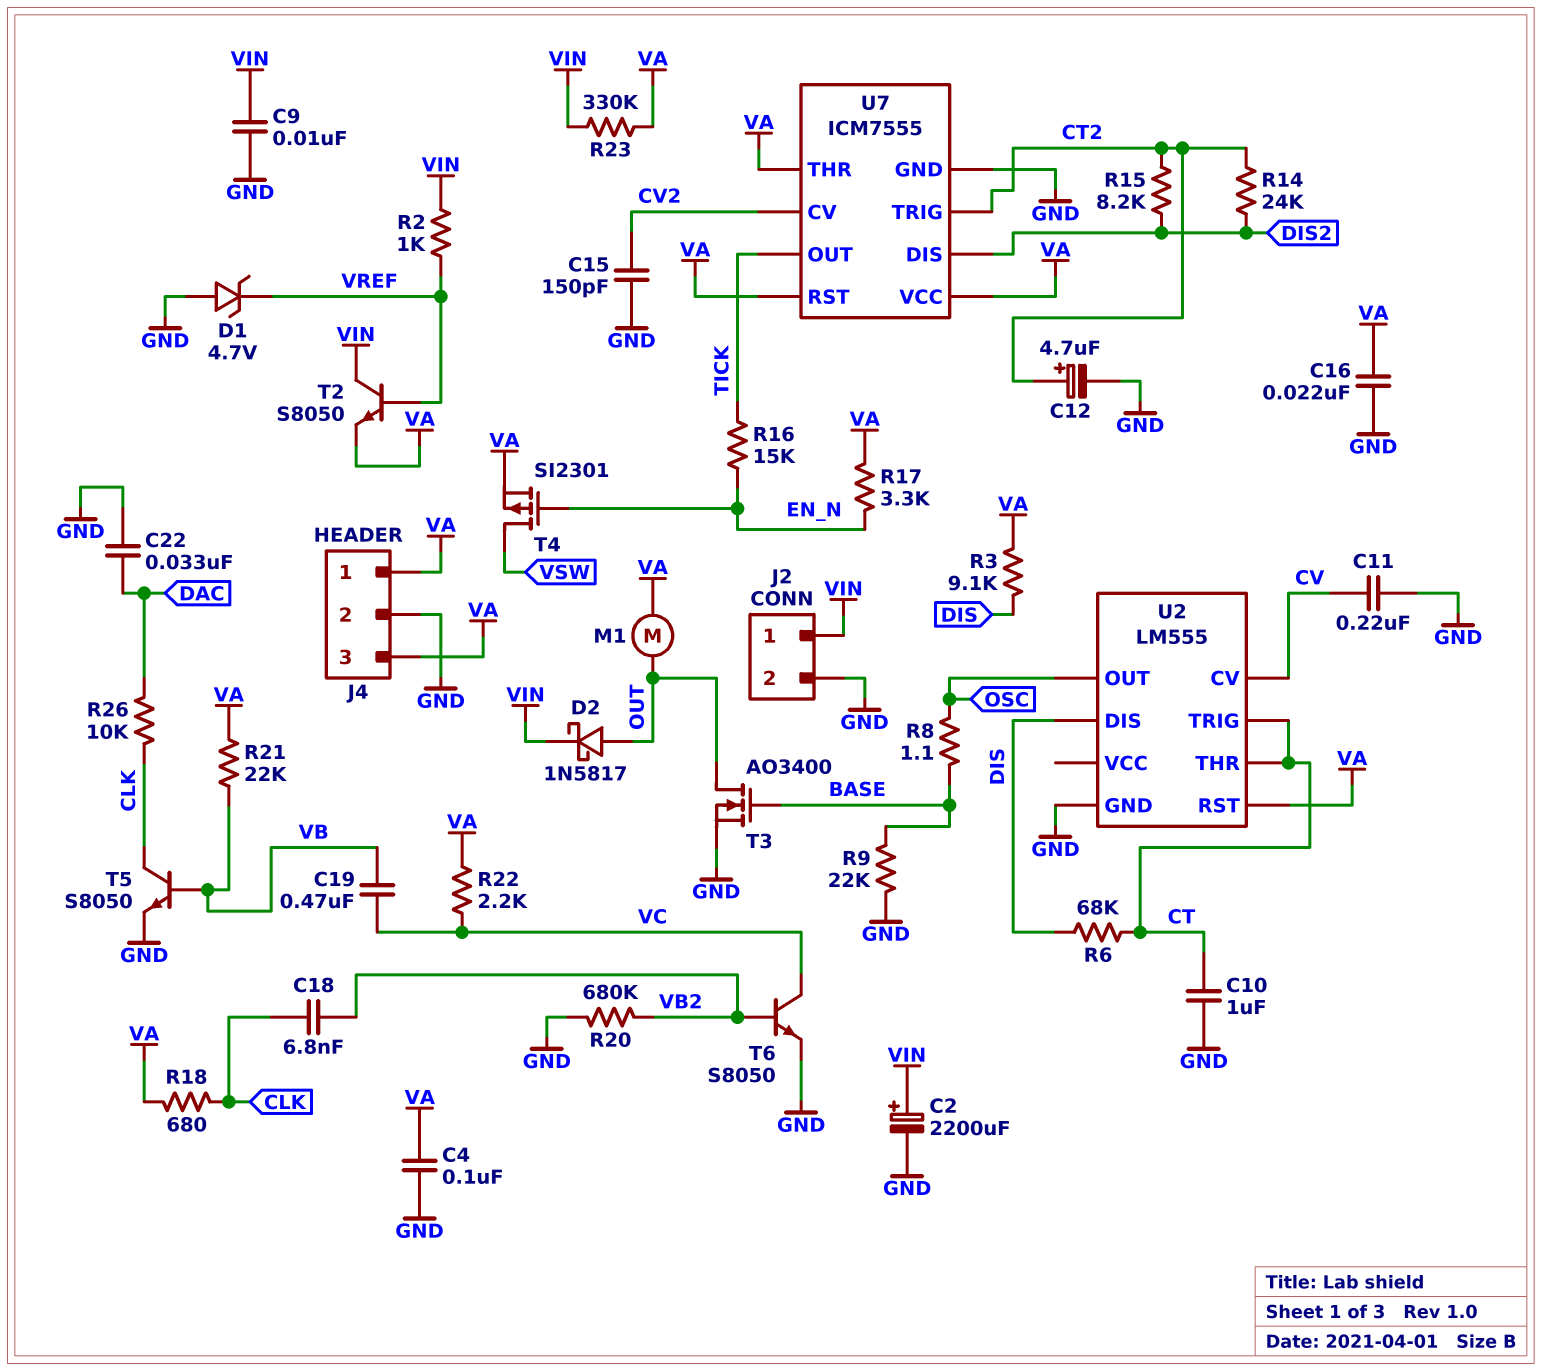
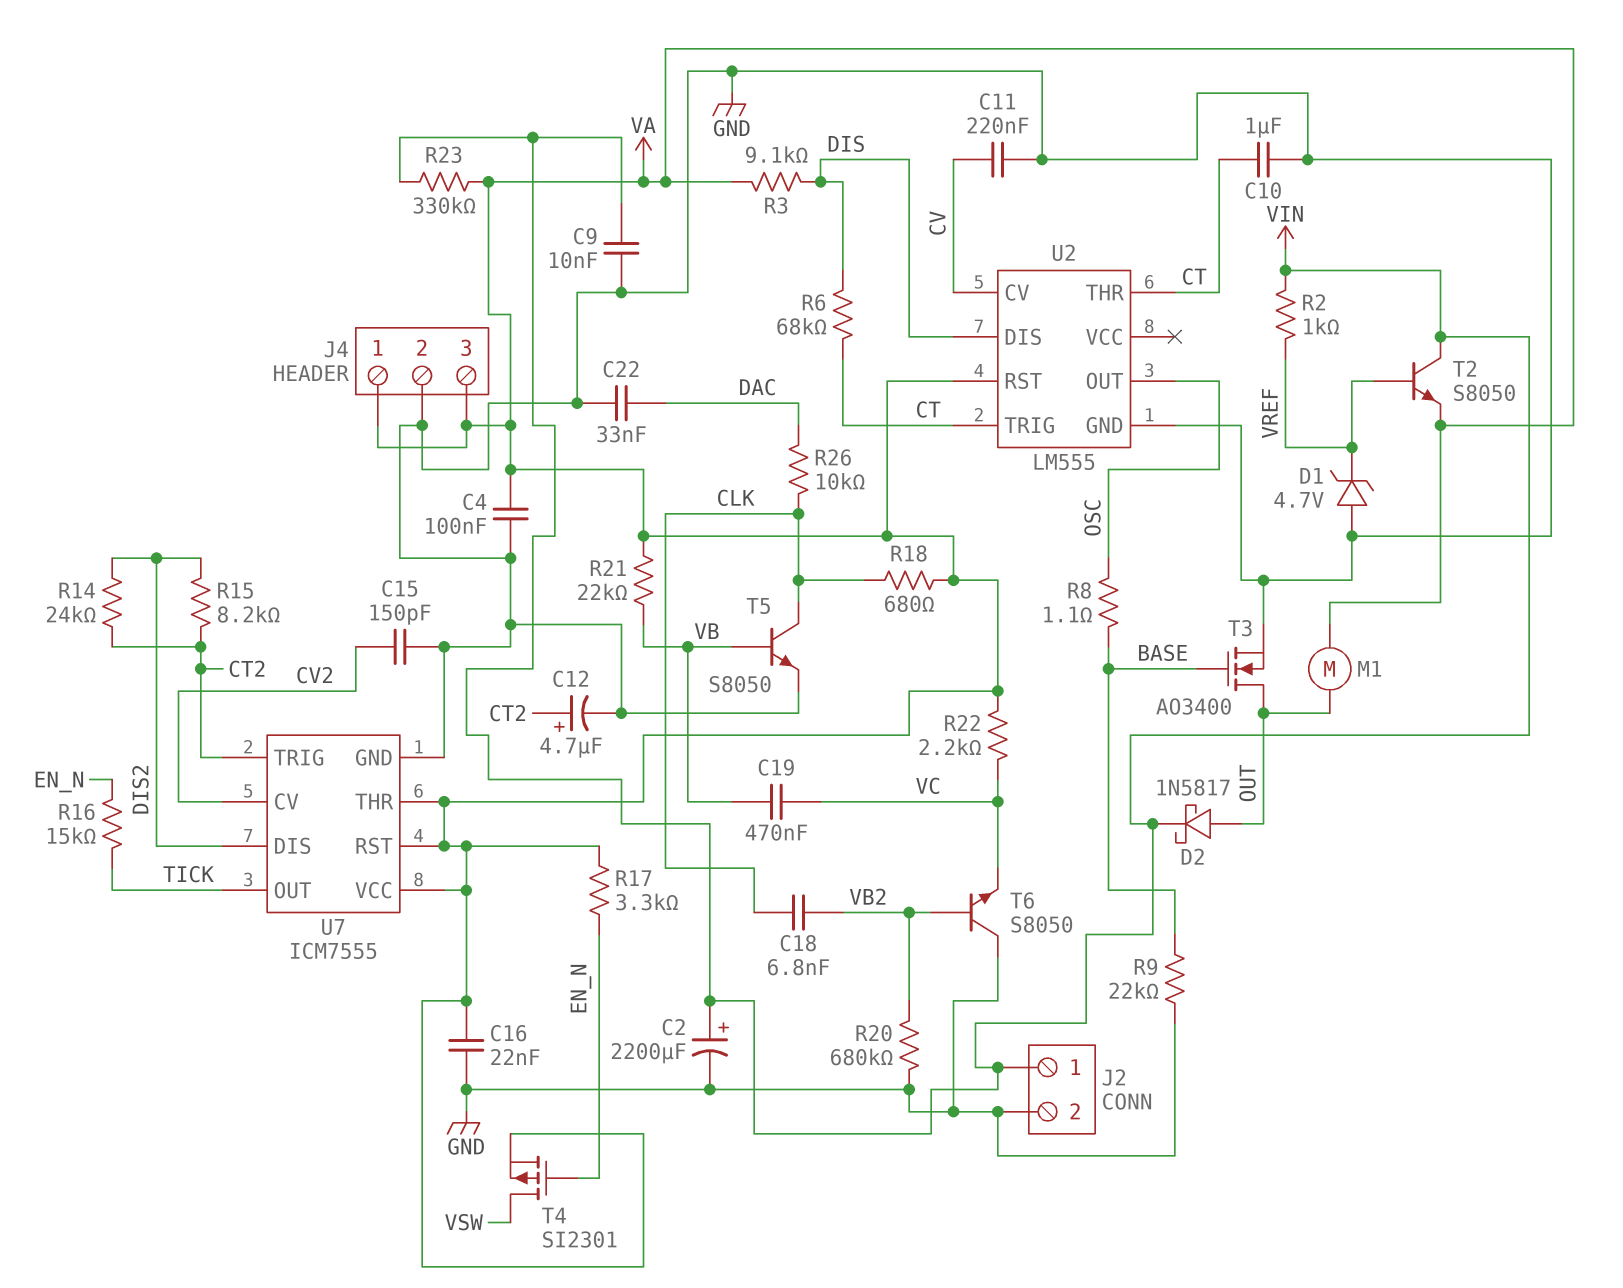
T6: NPN S8050 (B VB2, C VC, E GND) -> NPN S8050 (B VB2, C GND, E VC)

